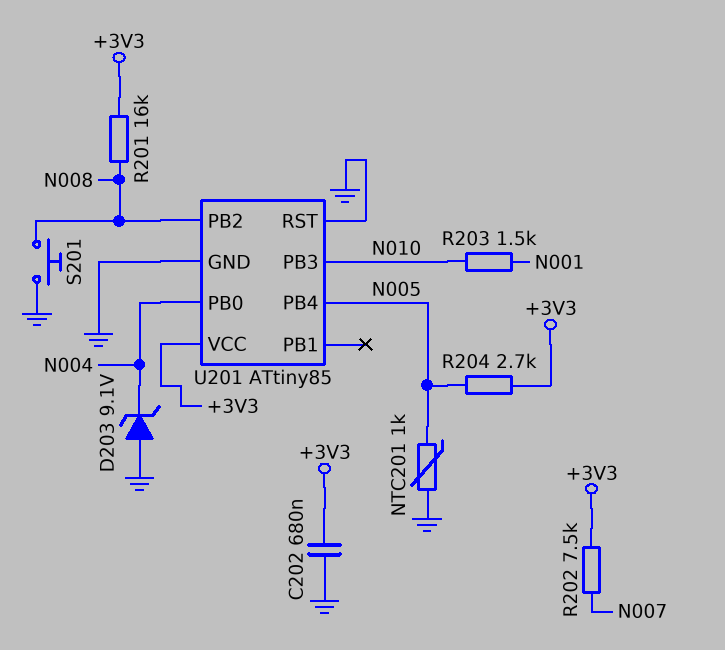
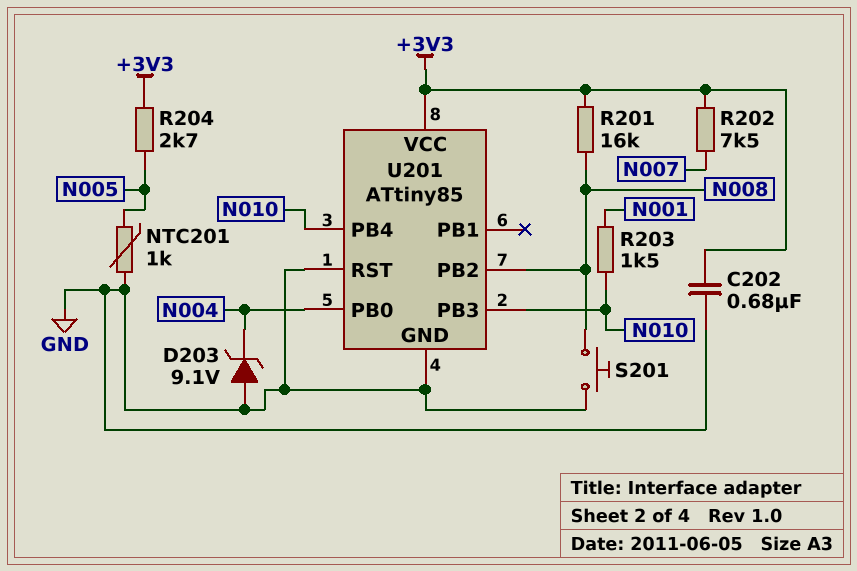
U201 pin PB4: N005 -> N010

